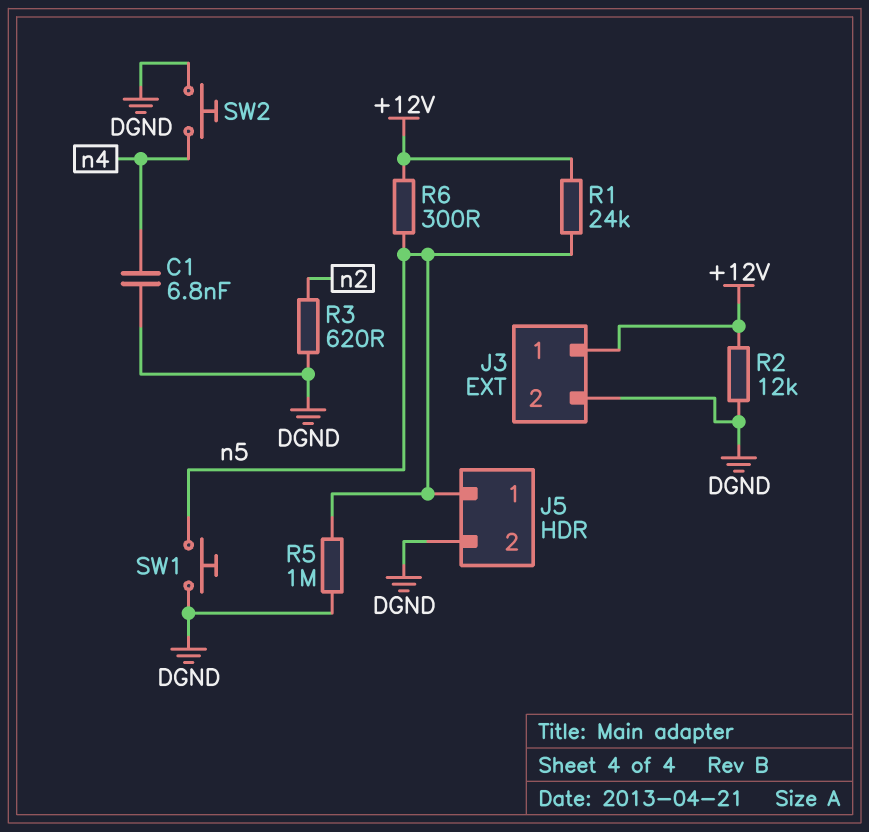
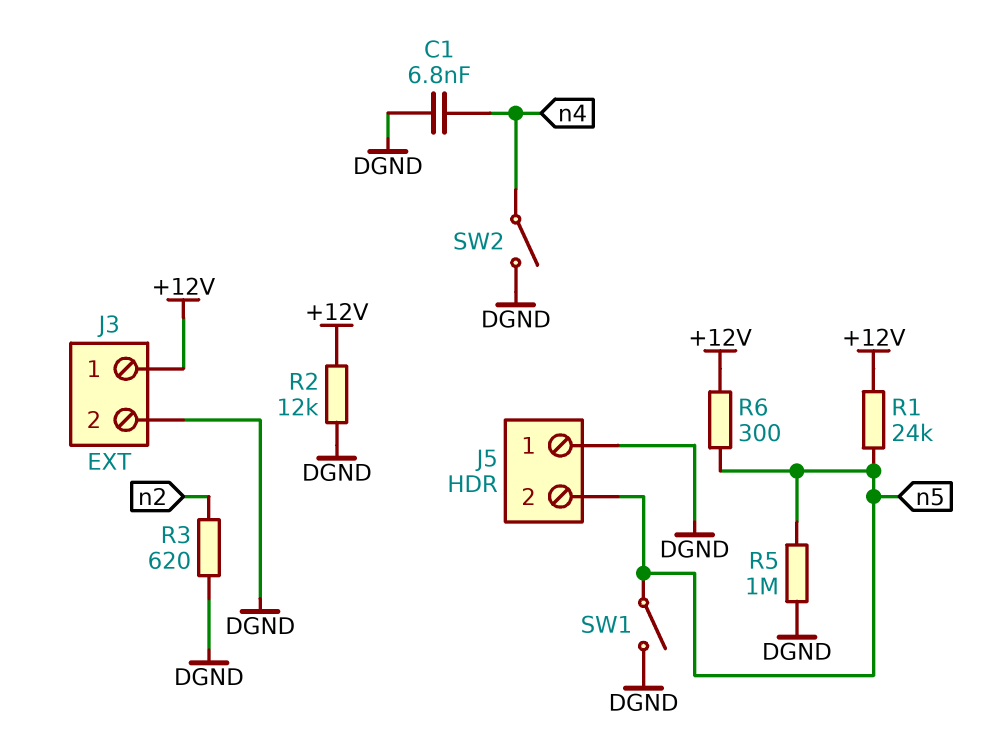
J5 pin 1: n5 -> DGND
J5 pin 2: DGND -> n5
SW1: button (DGND, n5) -> switch (DGND, n5)
SW2: button (DGND, n4) -> switch (DGND, n4)

